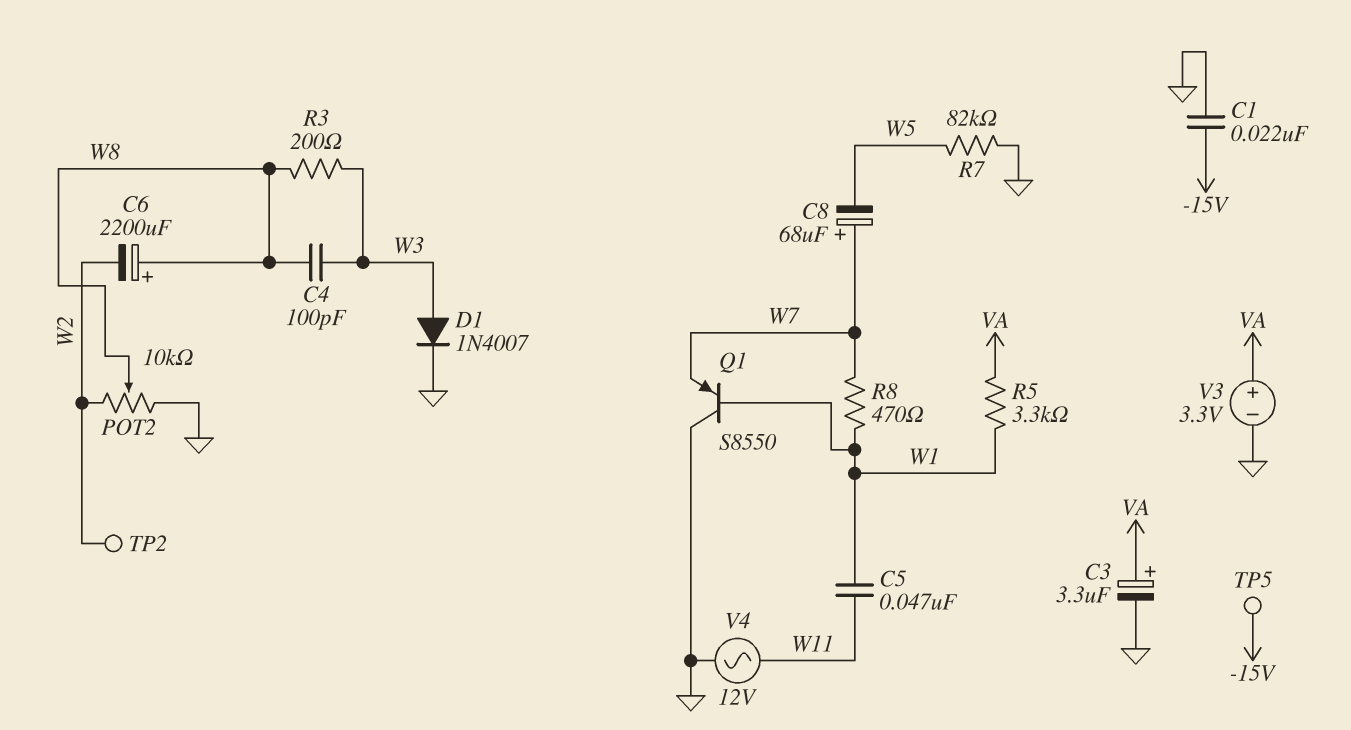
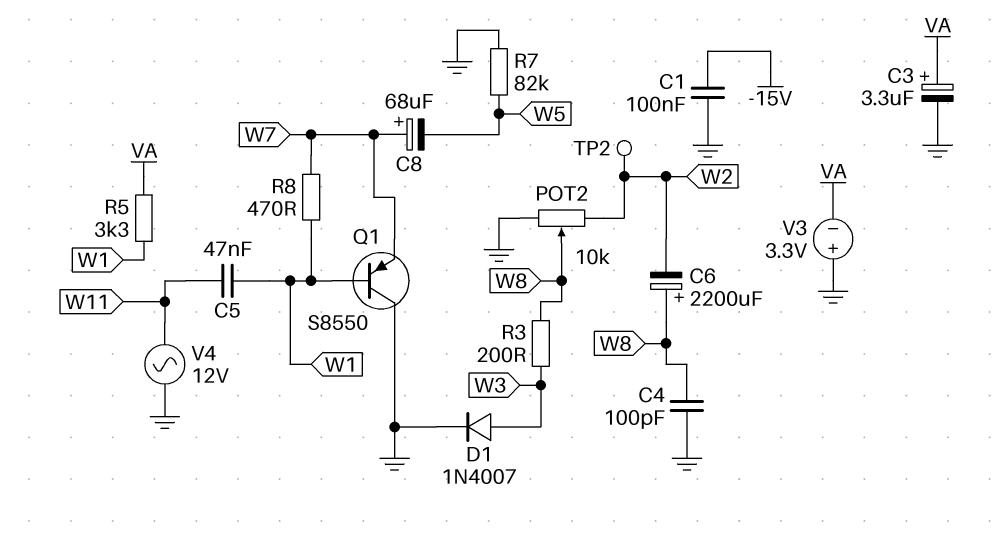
C1: 22nF (-15V, GND) -> 100nF (-15V, GND)
C4: 100pF (W3, W8) -> 100pF (GND, W8)
TP5: test point (-15V) -> none
V3: 3.3V (plus VA, minus GND) -> 3.3V (plus GND, minus VA)

